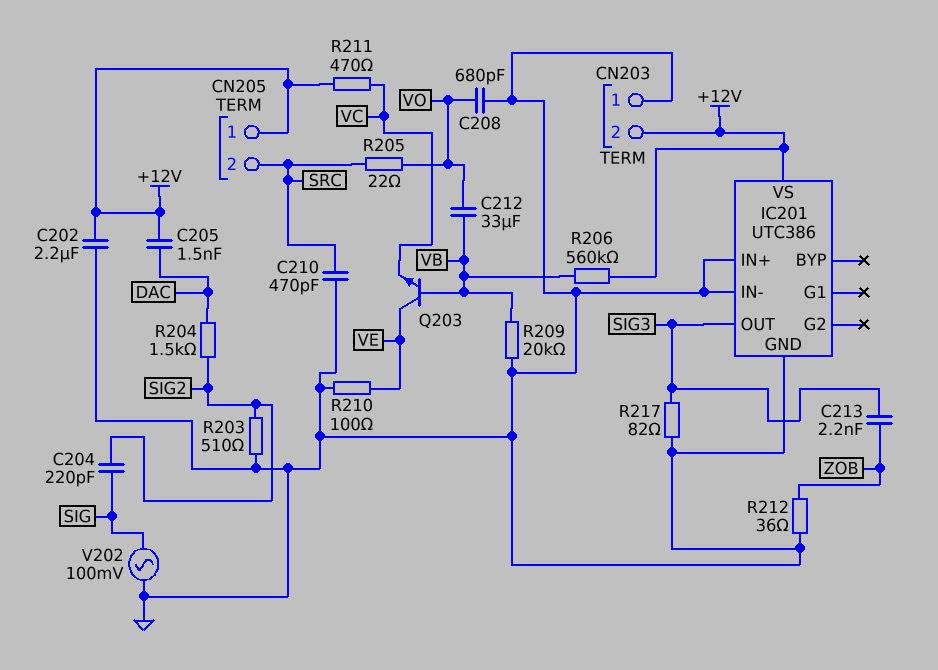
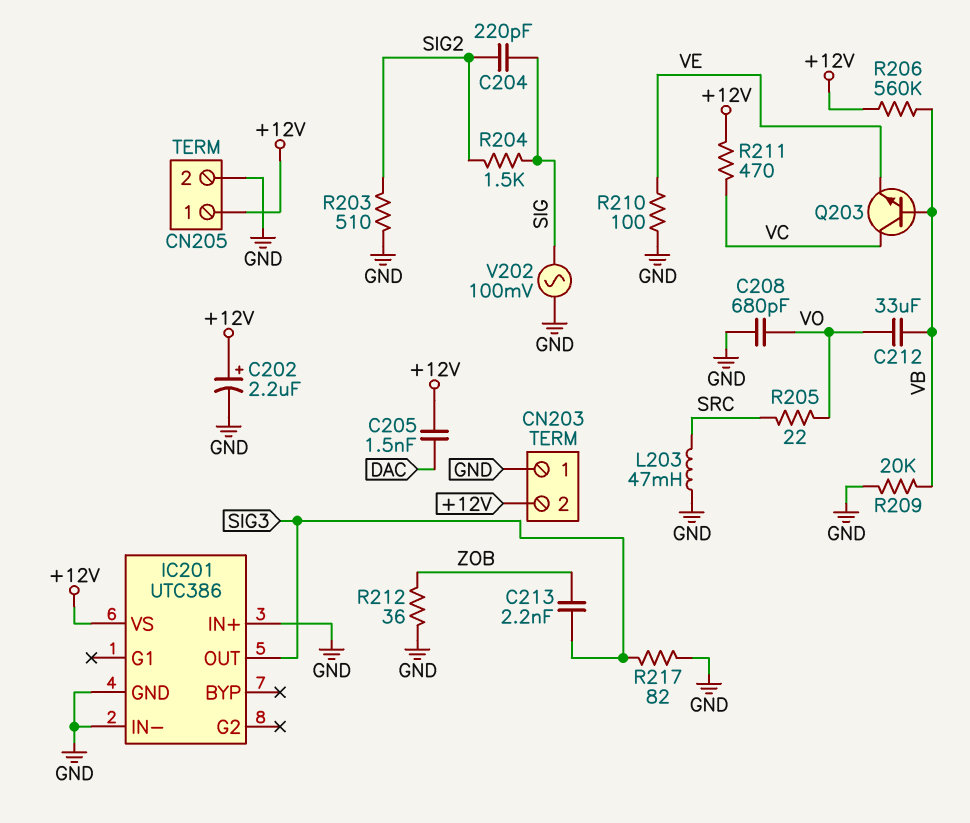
C202: 2.2uF (+12V, GND) -> 2.2uF (plus +12V, minus GND)
C210: 470pF (GND, SRC) -> none
CN205 pin 2: SRC -> GND
L203: none -> 47mH (GND, SRC)
Q203: NPN (B VB, C VE, E VC) -> NPN (B VB, C VC, E VE)
R204: 1.5k (DAC, SIG2) -> 1.5k (SIG, SIG2)

